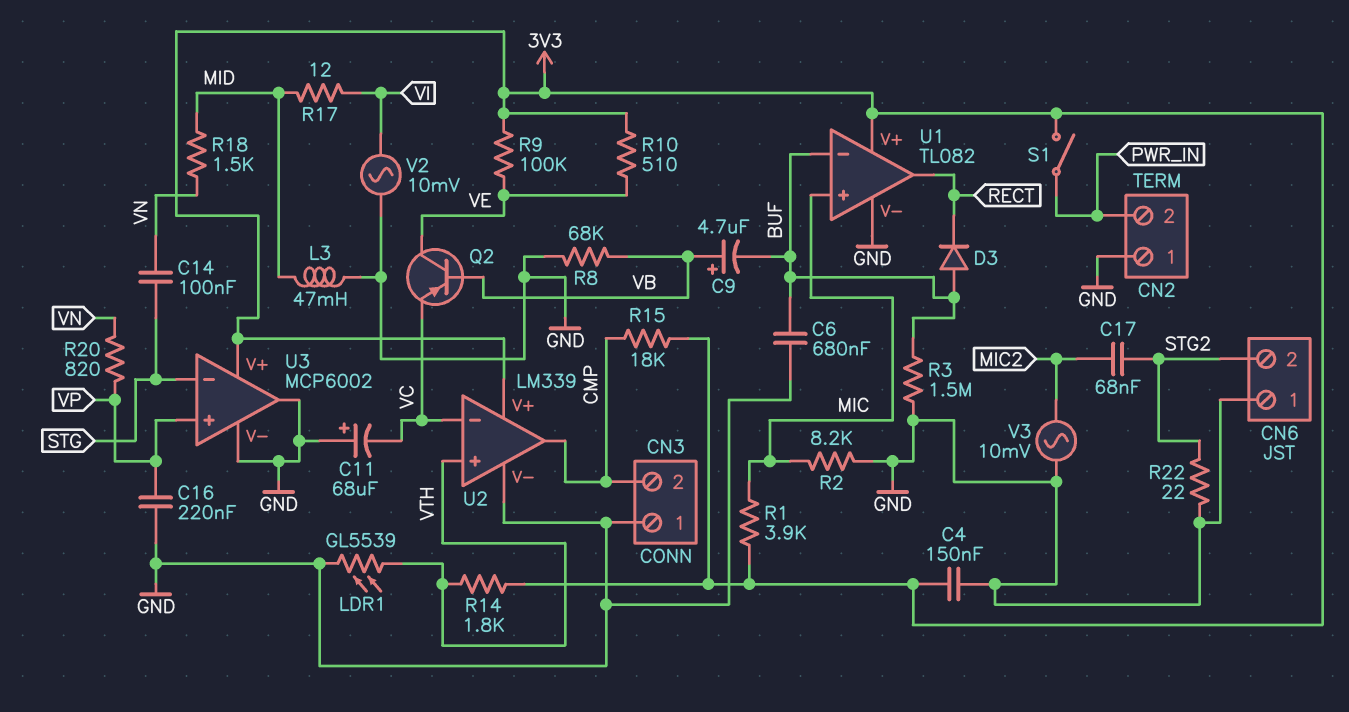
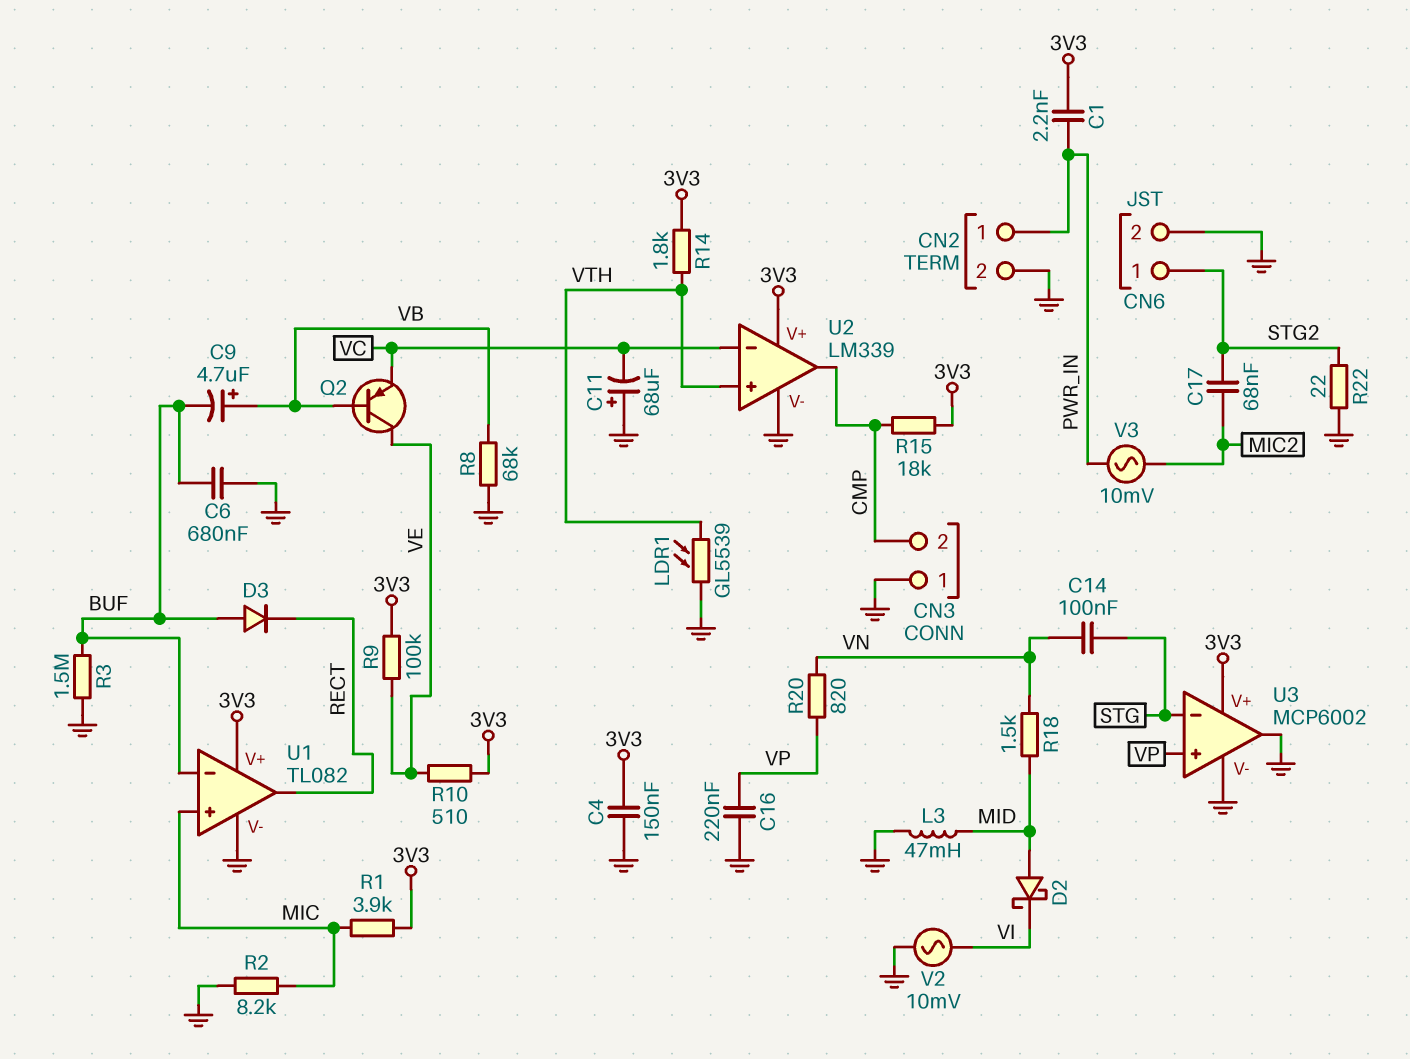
C1: none -> 2.2nF (3V3, PWR_IN)
CN2 pin 1: GND -> PWR_IN
CN2 pin 2: PWR_IN -> GND
CN6 pin 1: GND -> STG2
CN6 pin 2: STG2 -> GND
D2: none -> schottky (A MID, K VI)
R17: 12 (MID, VI) -> none
S1: switch (3V3, PWR_IN) -> none
V3: AC 10mV (GND, MIC2) -> AC 10mV (MIC2, PWR_IN)

